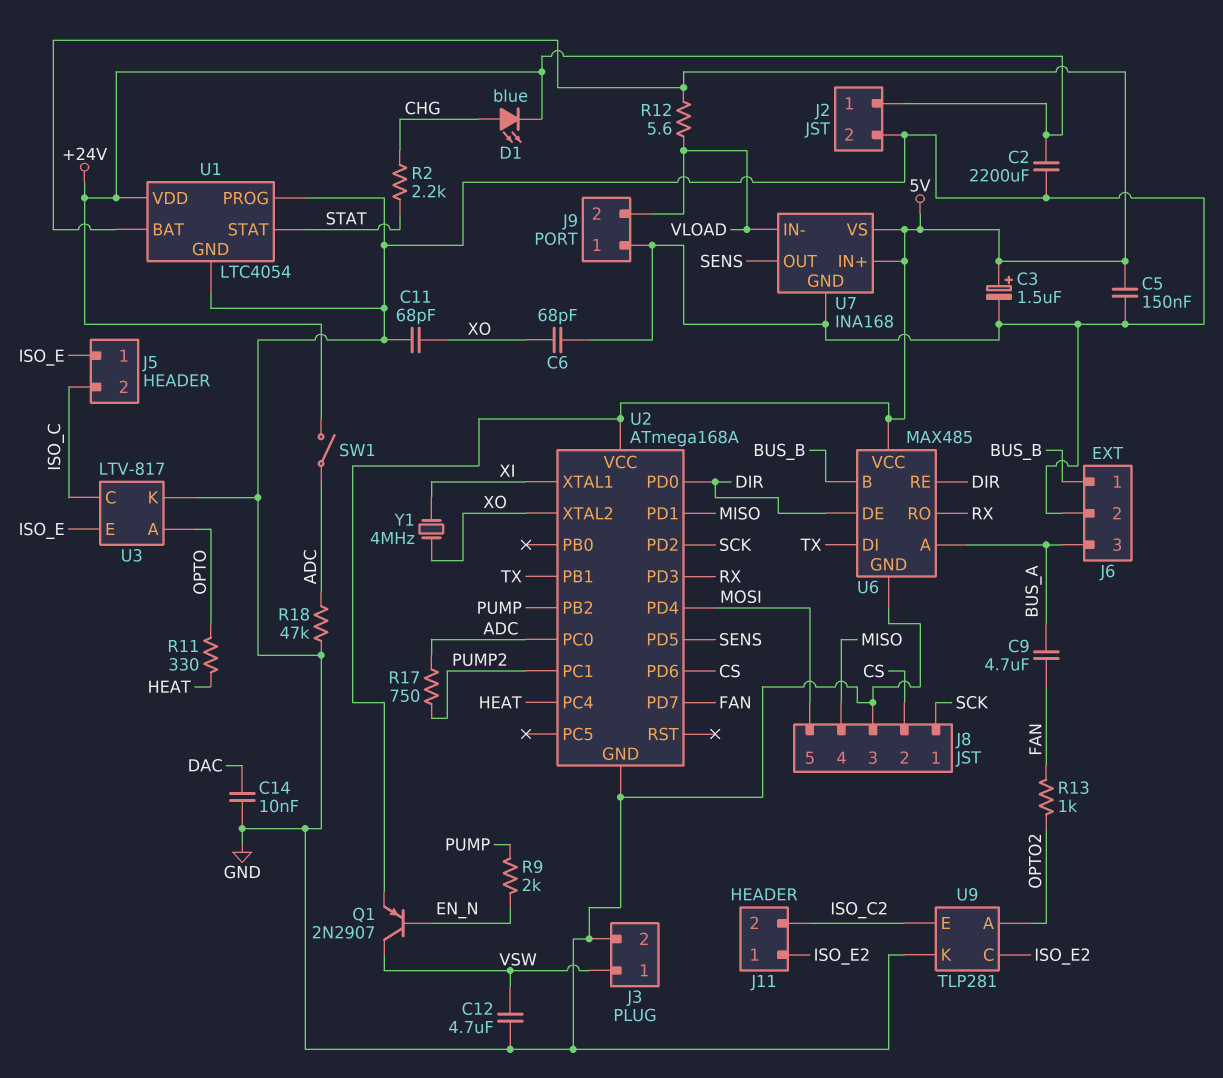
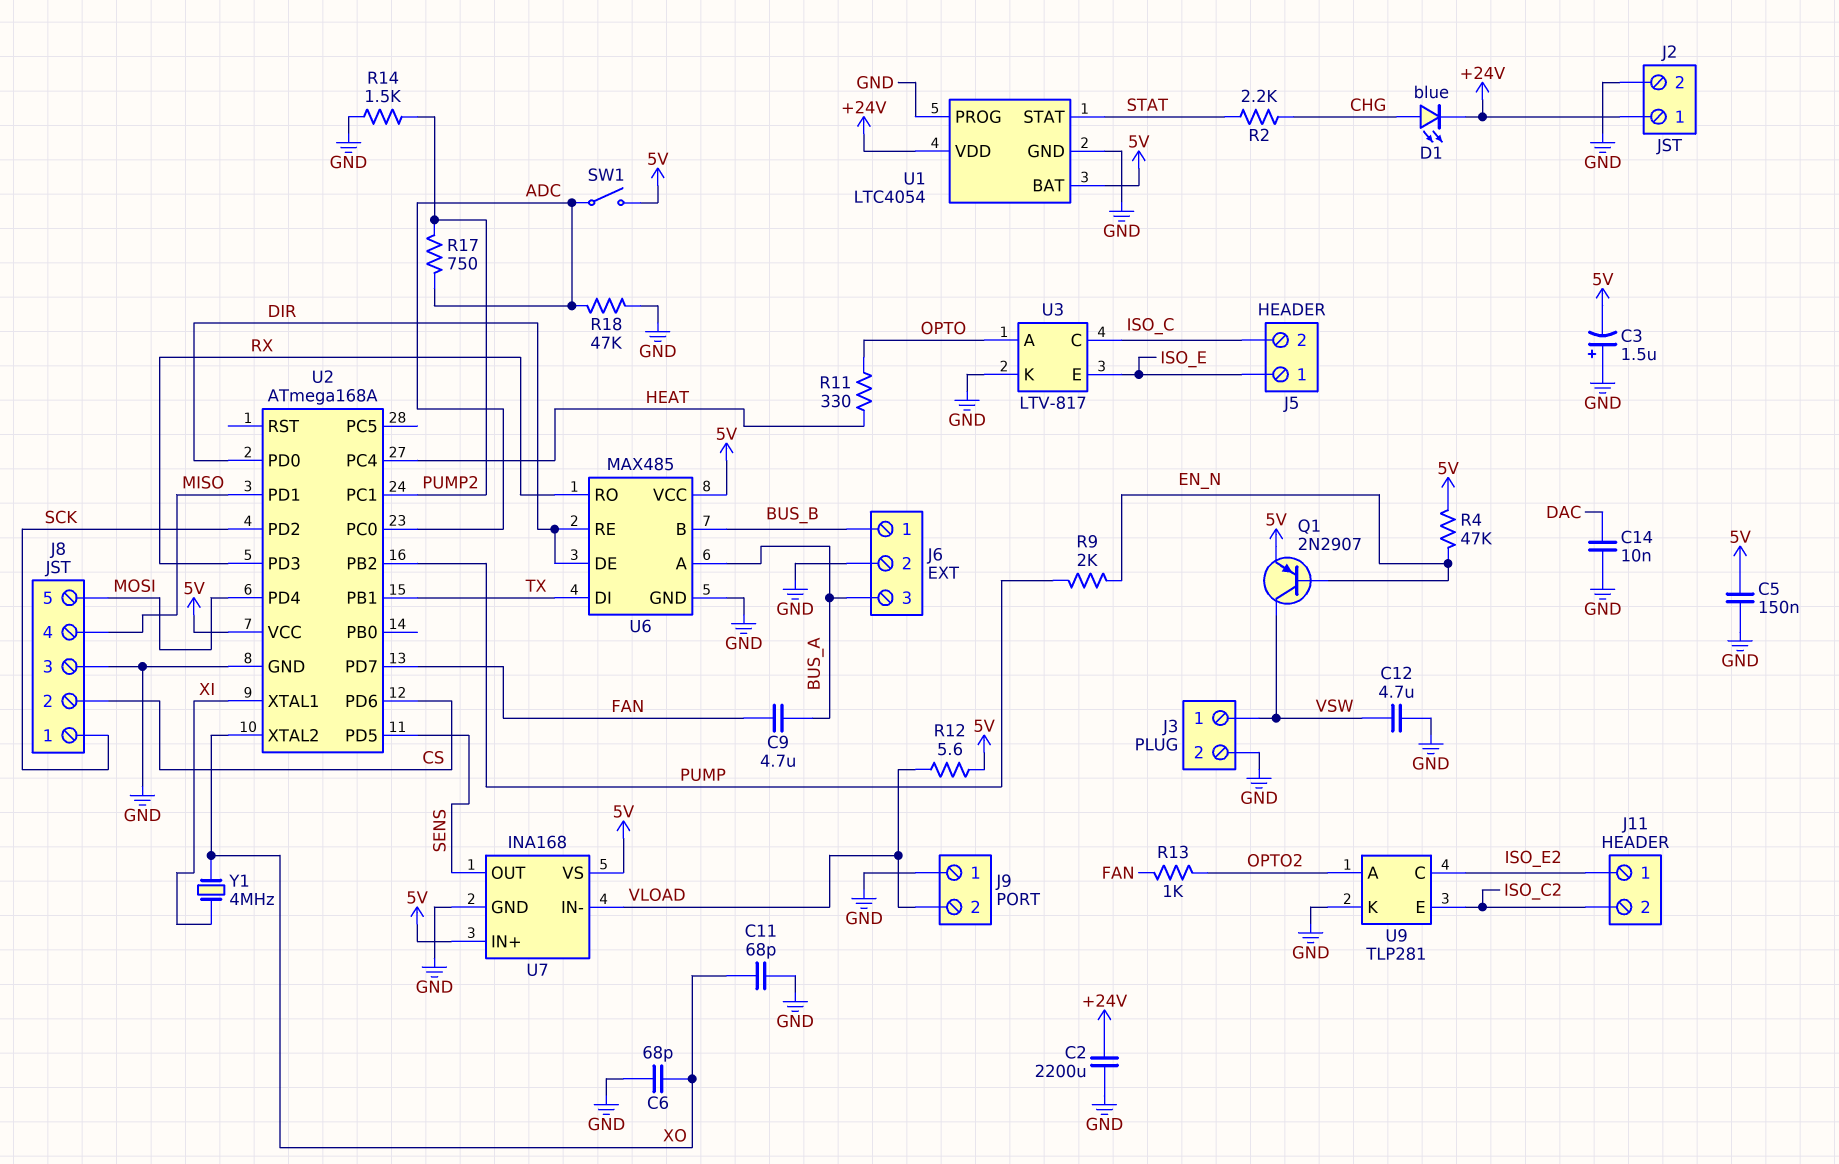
C3: 1.5uF (plus 5V, minus GND) -> 1.5uF (plus GND, minus 5V)
R4: none -> 47k (5V, EN_N)
R14: none -> 1.5k (GND, PUMP2)
SW1: switch (+24V, ADC) -> switch (5V, ADC)

